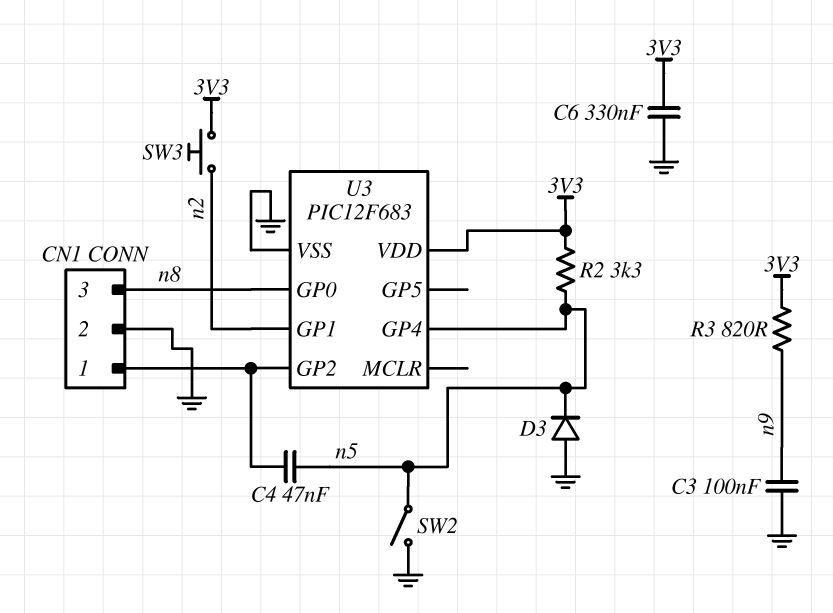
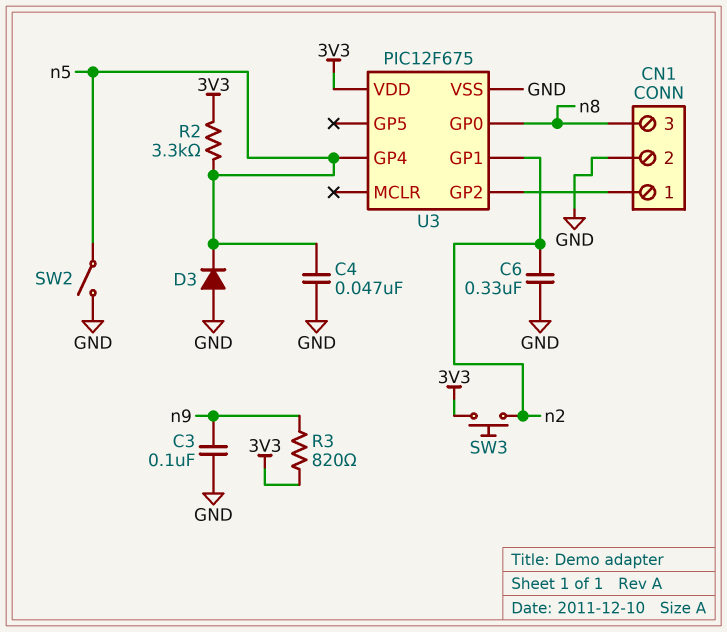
C4: 47nF (CN1/1, n5) -> 47nF (GND, n5)
C6: 330nF (3V3, GND) -> 330nF (GND, n2)
U3: PIC12F683 -> PIC12F675

